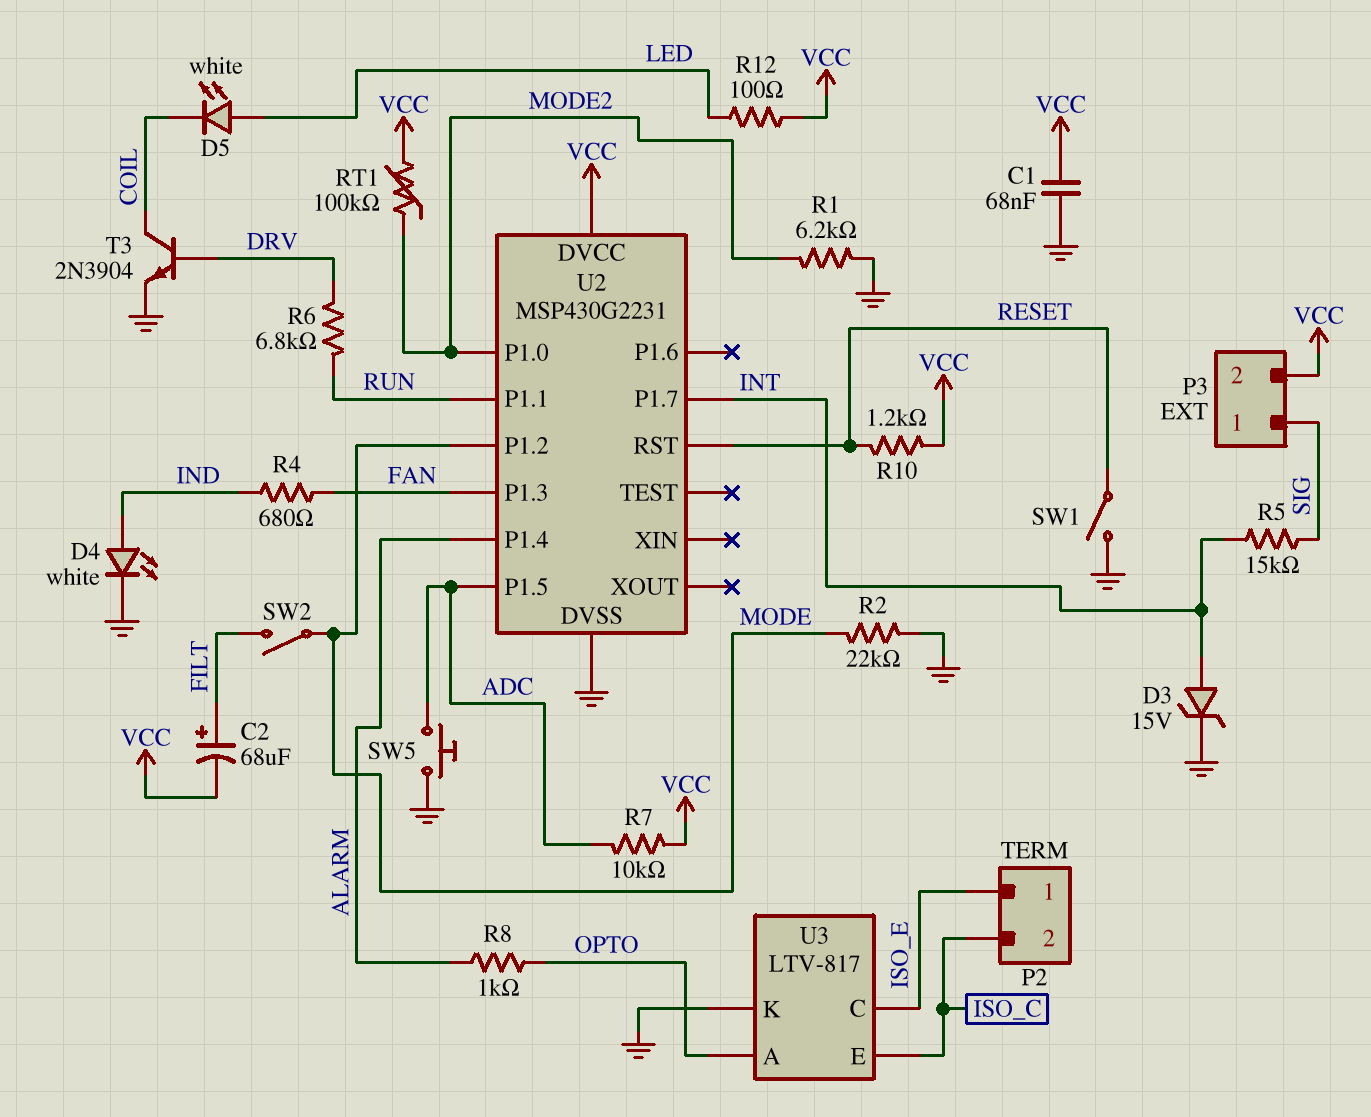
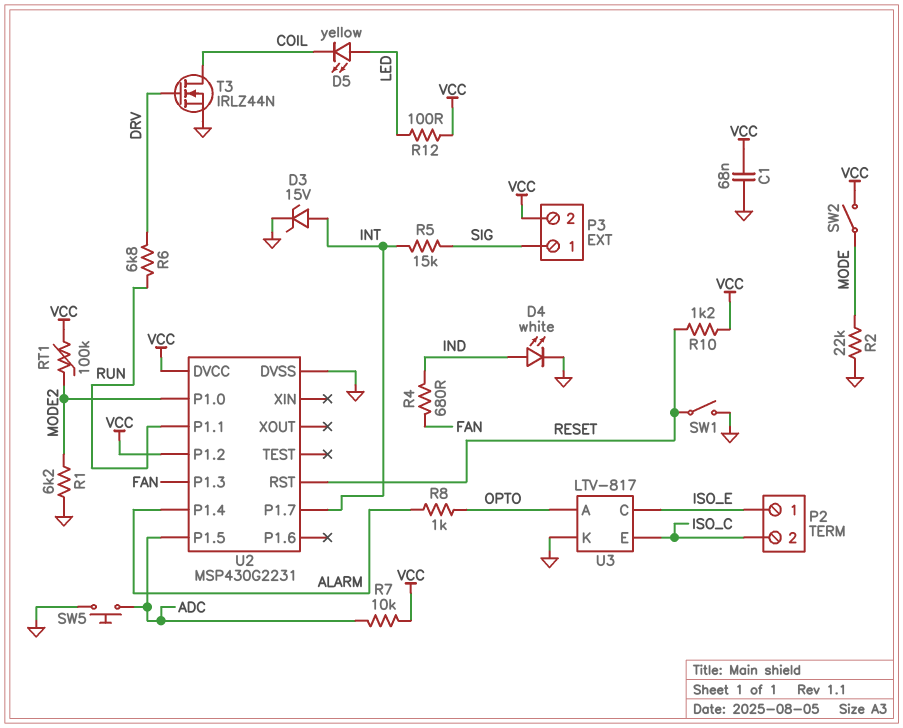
C2: 68uF (plus FILT, minus VCC) -> none
D5: LED white (A LED, K COIL) -> LED yellow (A LED, K COIL)
SW2: switch (FILT, MODE) -> switch (MODE, VCC)
T3: NPN 2N3904 (B DRV, C COIL, E GND) -> NMOS IRLZ44N (G DRV, D COIL, S GND)
U2 pin P1.2: MODE -> VCC

